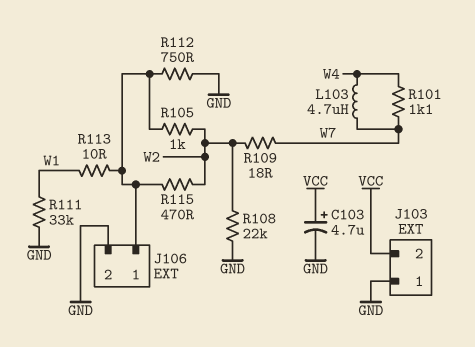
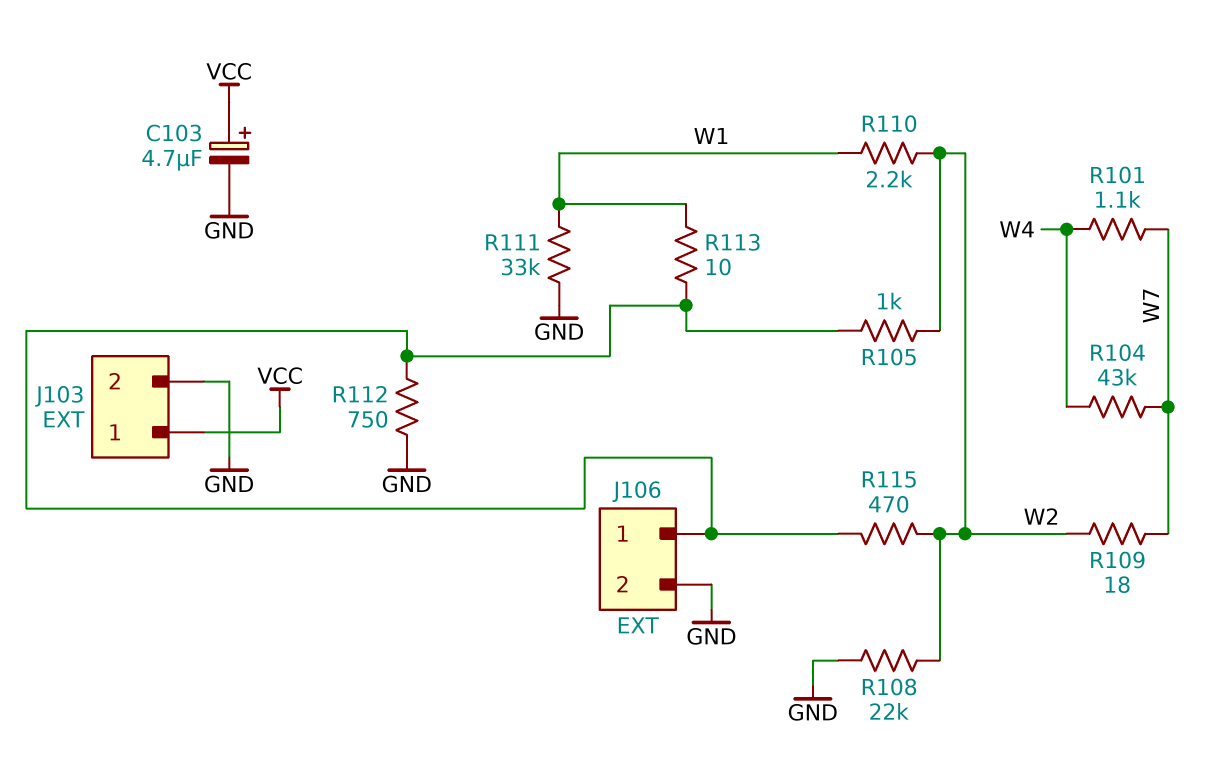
J103 pin 1: GND -> VCC
J103 pin 2: VCC -> GND
L103: 4.7uH (W4, W7) -> none
R104: none -> 43k (W4, W7)
R110: none -> 2.2k (W1, W2)

